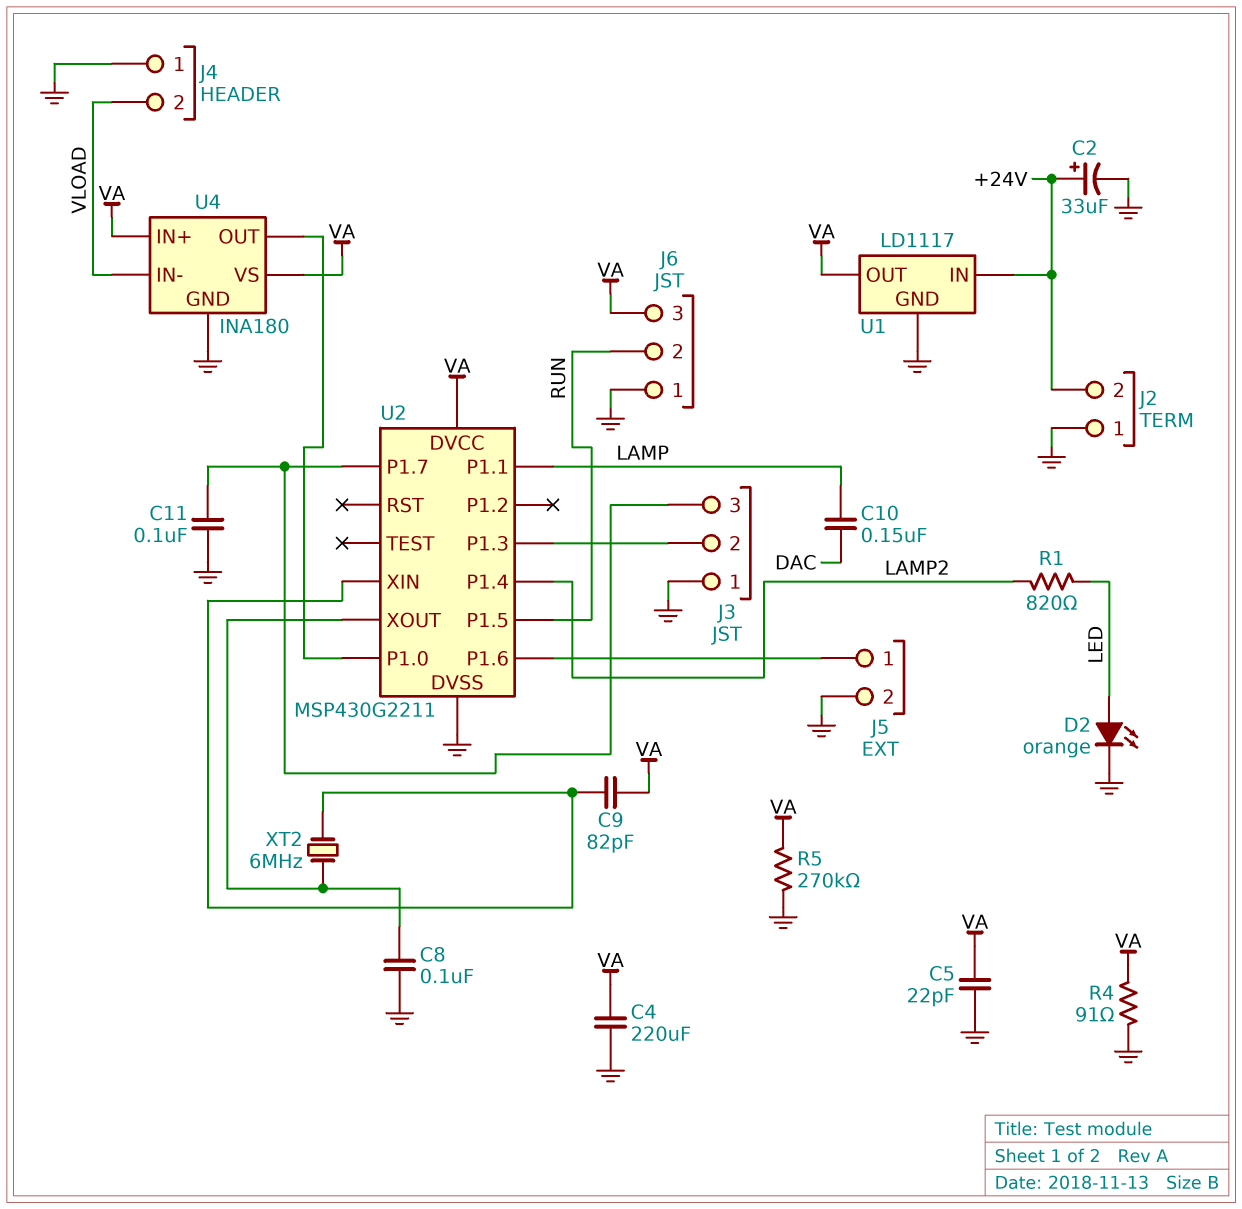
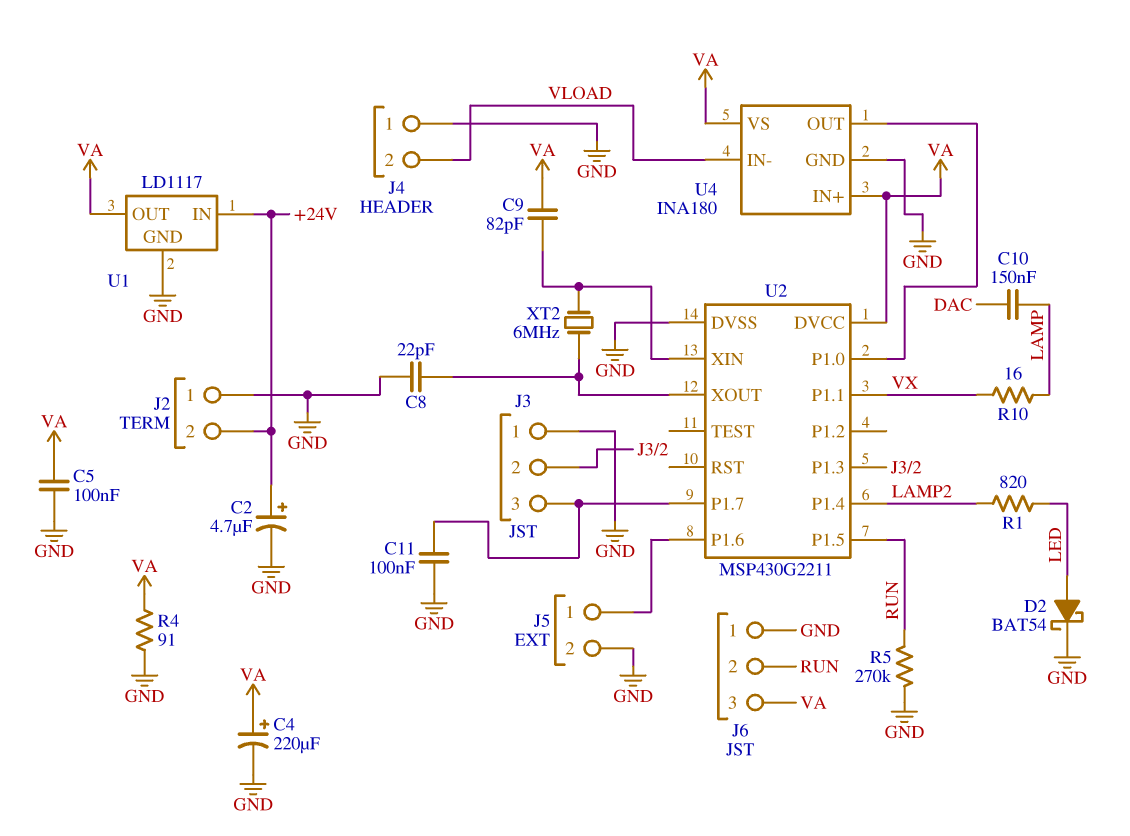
C2: 33uF (plus +24V, minus GND) -> 4.7uF (plus +24V, minus GND)
C4: 220uF (GND, VA) -> 220uF (plus VA, minus GND)
C5: 22pF (GND, VA) -> 100nF (GND, VA)
C8: 100nF (GND, U2/XOUT) -> 22pF (GND, U2/XOUT)
D2: LED orange (A LED, K GND) -> schottky BAT54 (A LED, K GND)
R5: 270k (GND, VA) -> 270k (GND, RUN)
R10: none -> 16 (LAMP, VX)
U2 pin P1.1: LAMP -> VX

